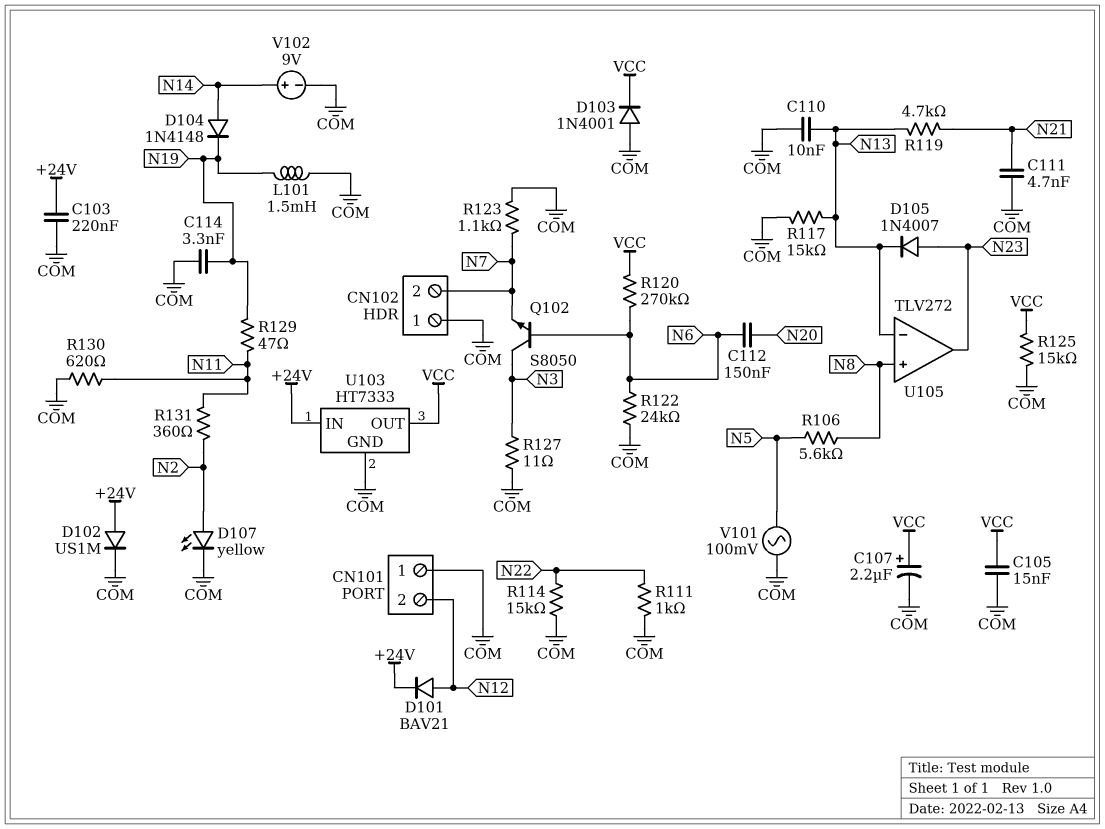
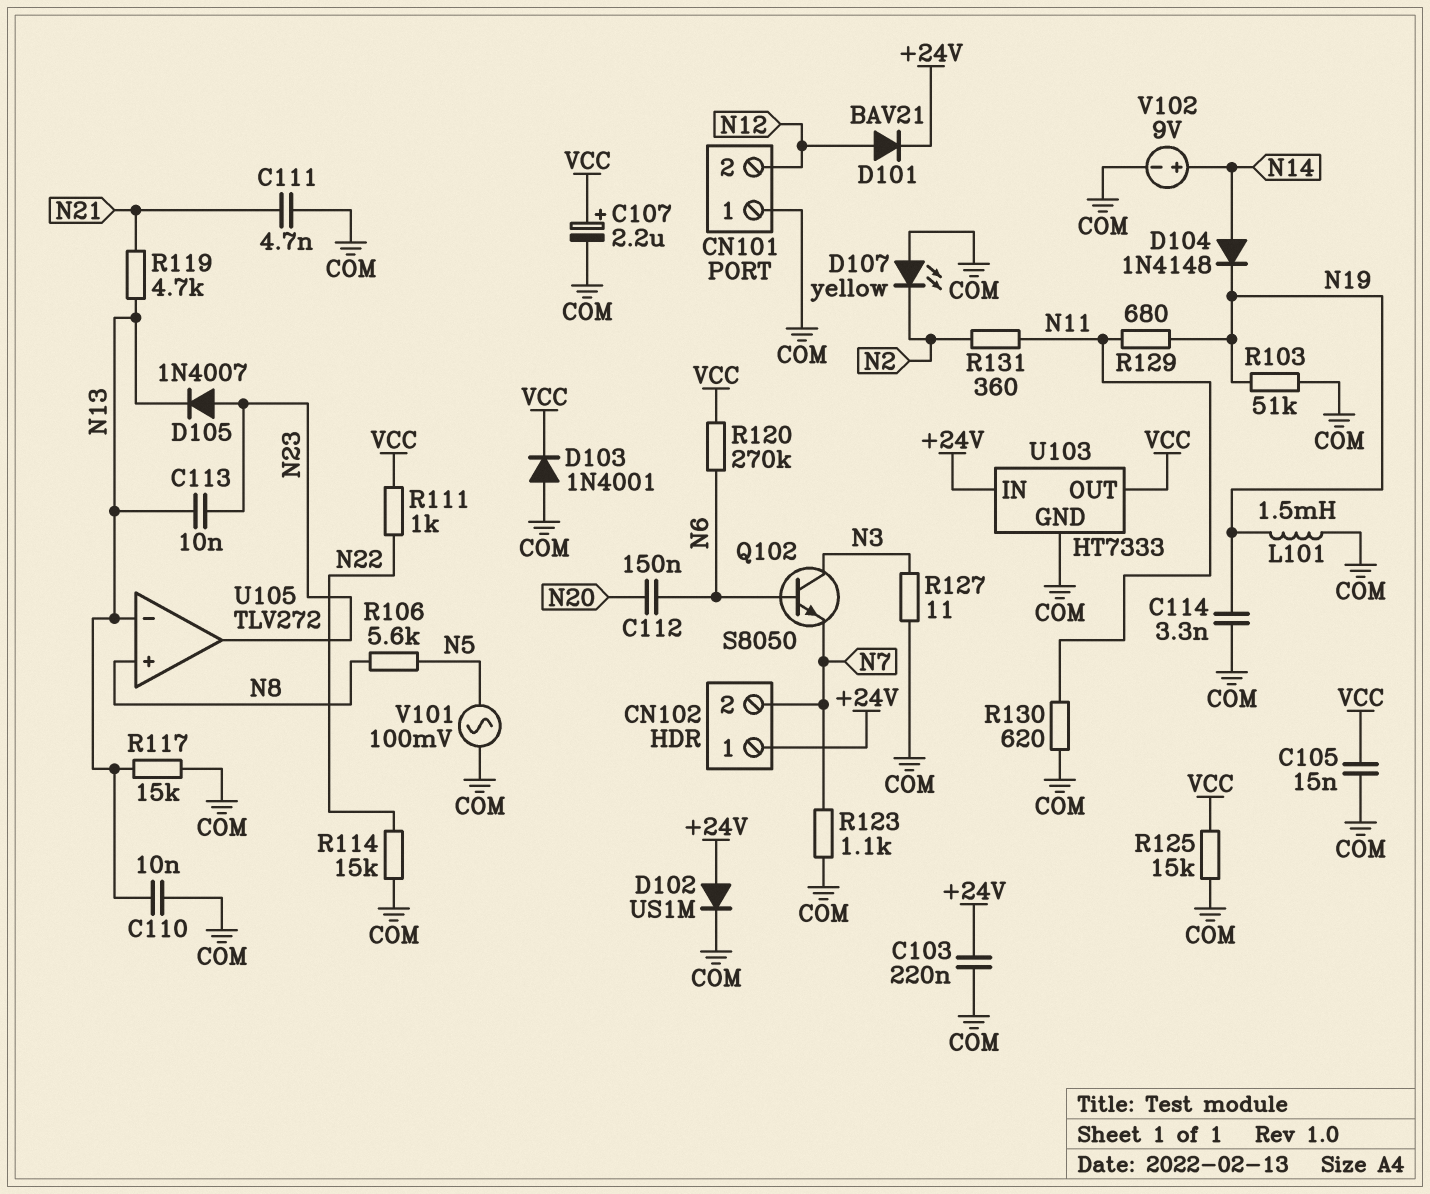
C113: none -> 10nF (N13, N23)
CN102 pin 1: COM -> +24V
D107: LED yellow (A N2, K COM) -> LED yellow (A COM, K N2)
R103: none -> 51k (COM, N19)
R111: 1k (COM, N22) -> 1k (N22, VCC)
R122: 24k (COM, N6) -> none
R129: 47 (N11, N19) -> 680 (N11, N19)

